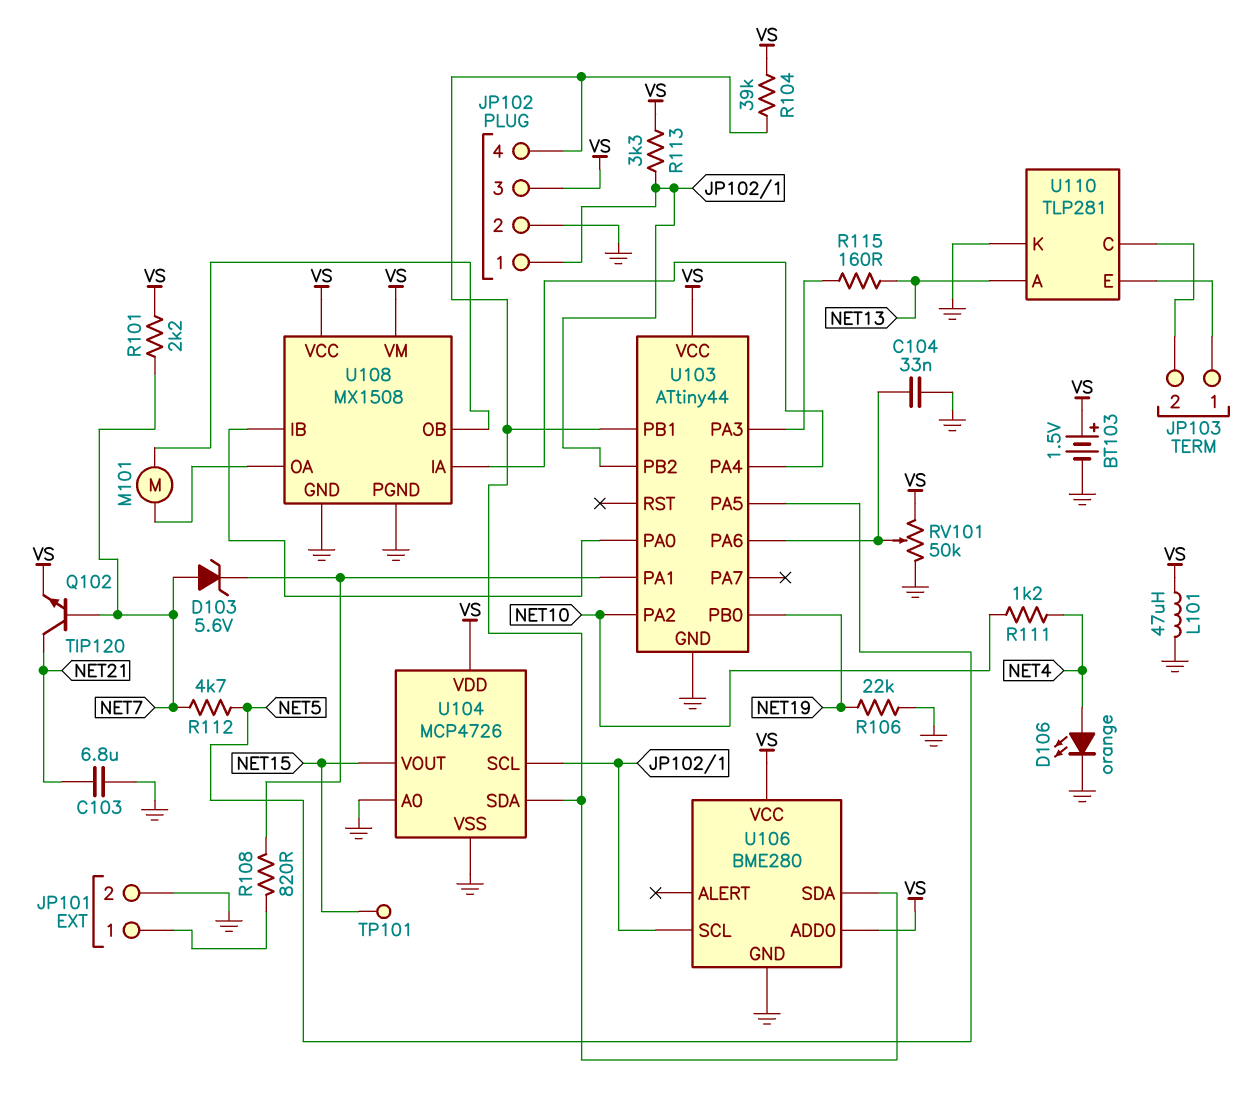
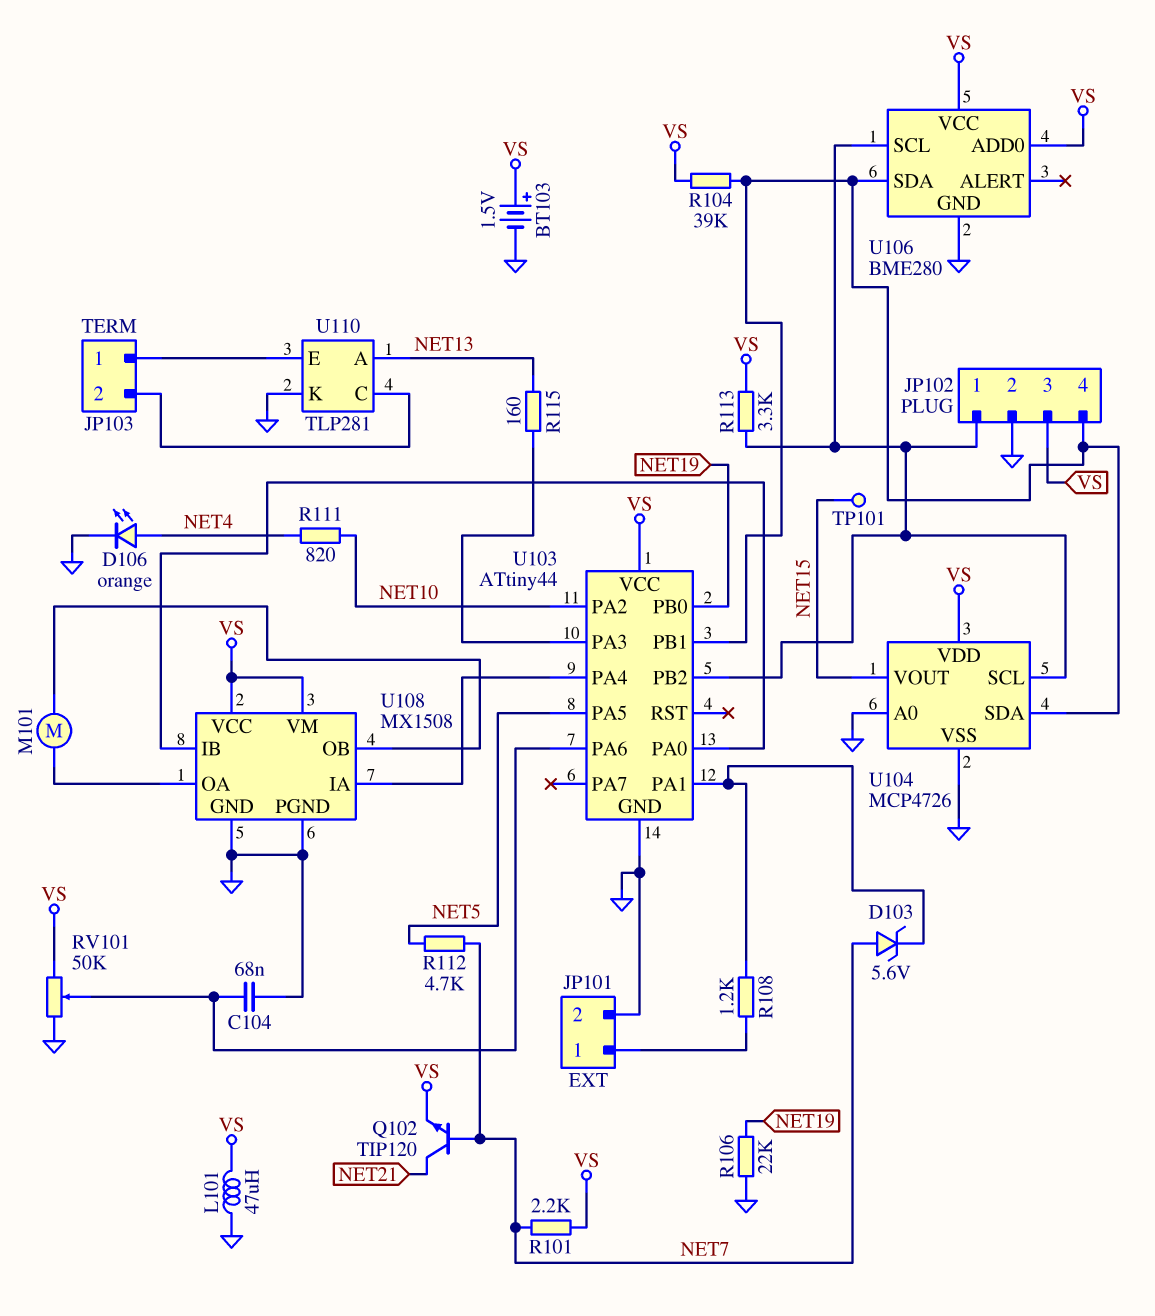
C103: 6.8uF (GND, NET21) -> none
C104: 33nF (GND, U103/PA6) -> 68nF (GND, U103/PA6)
R108: 820 (JP101/1, U103/PA1) -> 1.2k (JP101/1, U103/PA1)
R111: 1.2k (NET4, NET10) -> 820 (NET4, NET10)

